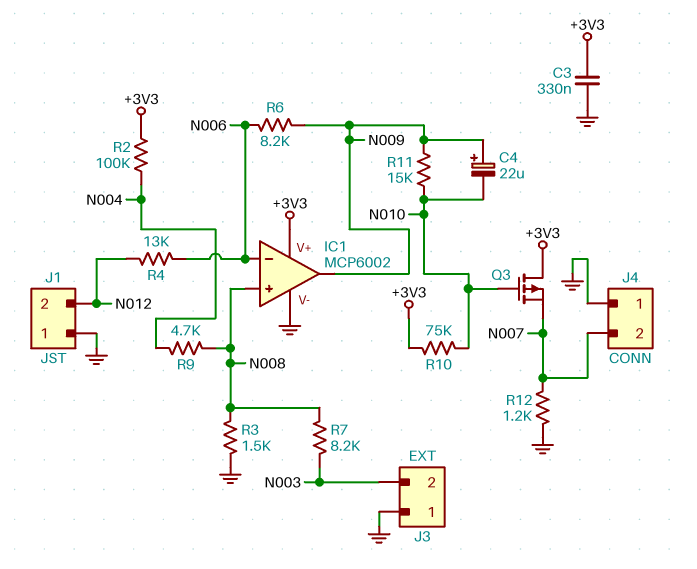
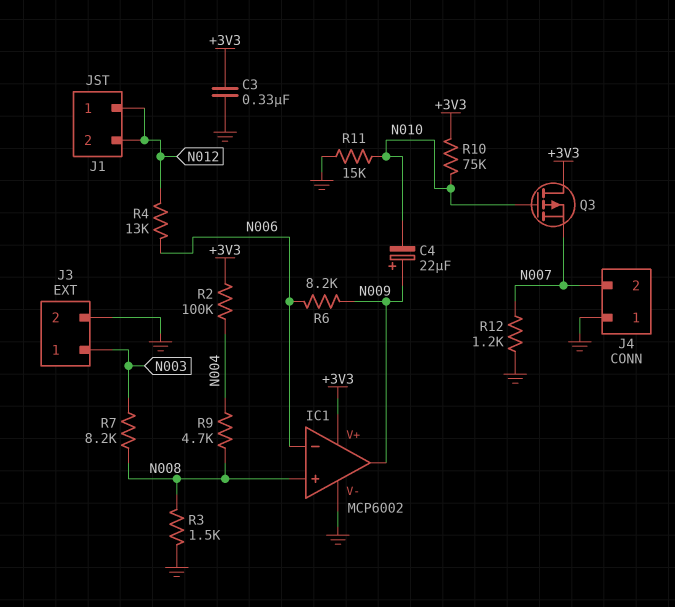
J1 pin 1: GND -> N012
J3 pin 1: GND -> N003
J3 pin 2: N003 -> GND
R11: 15k (N009, N010) -> 15k (GND, N010)

